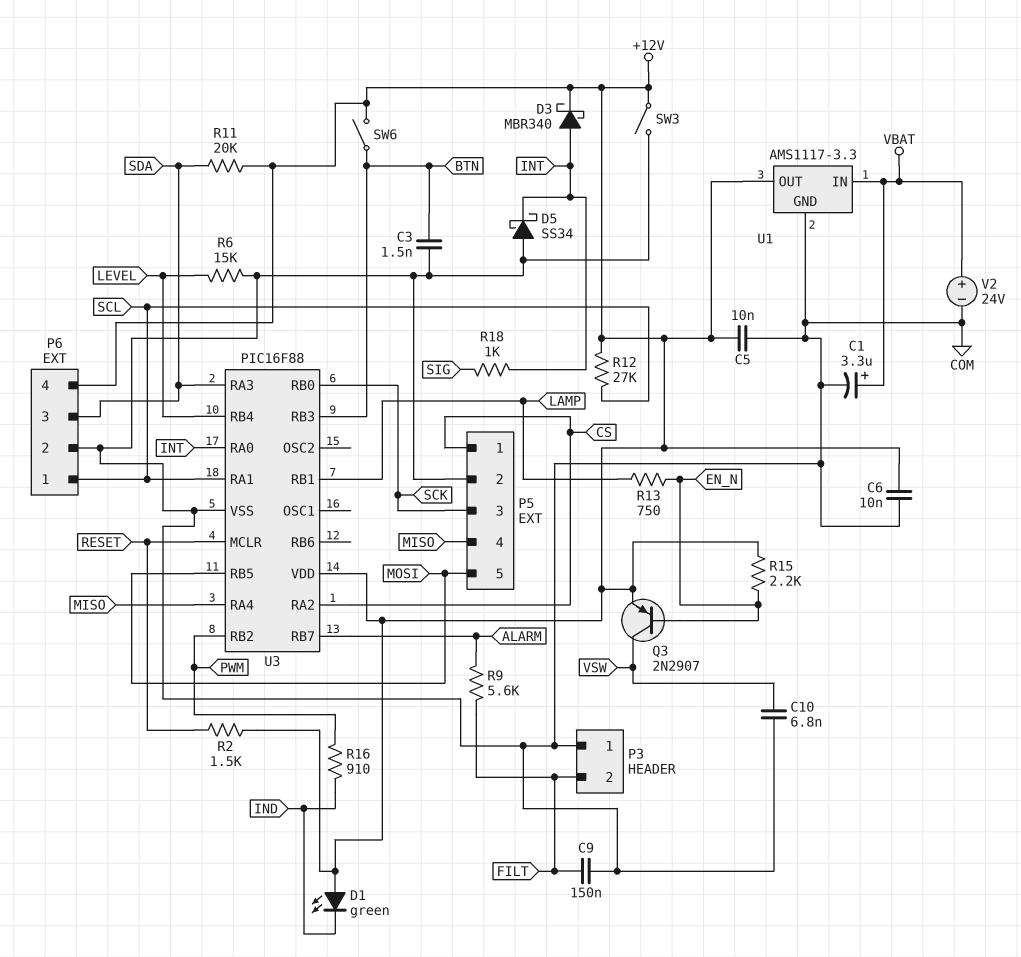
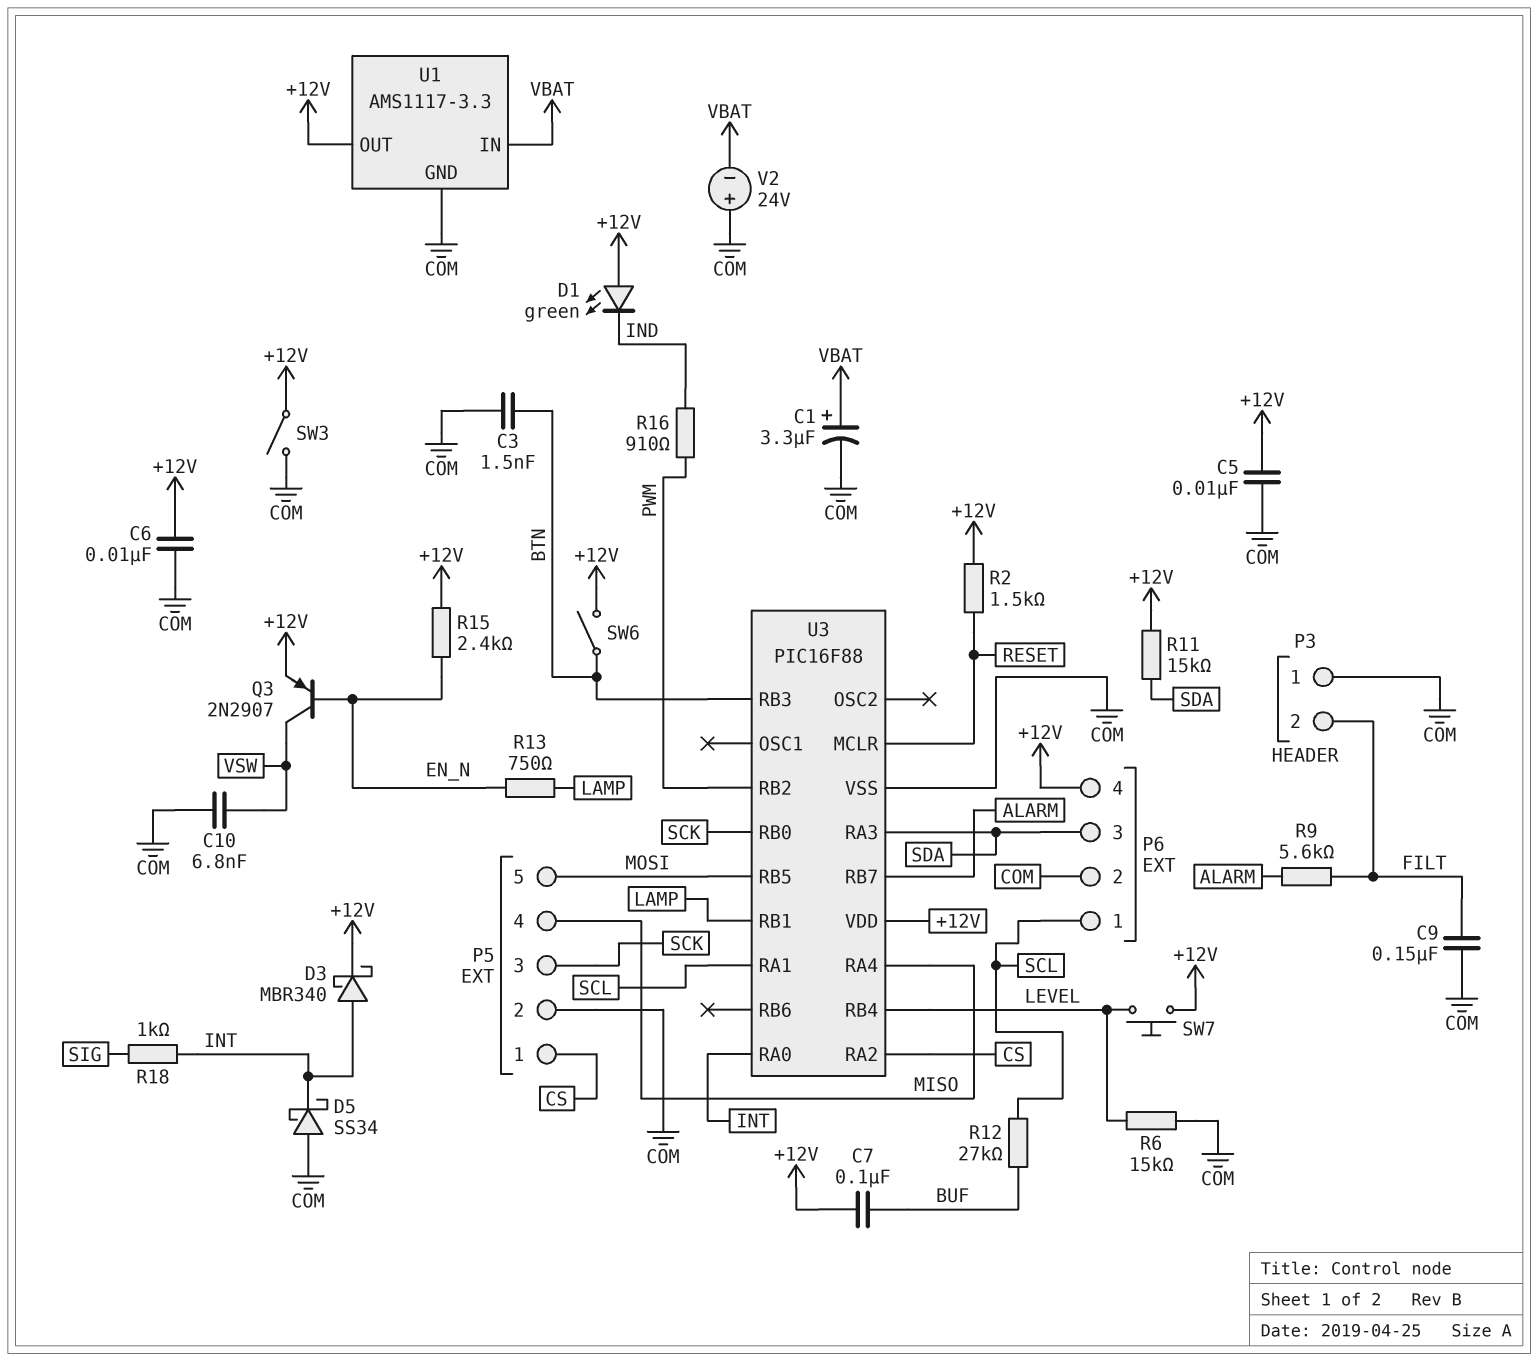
C7: none -> 100nF (+12V, BUF)
R11: 20k (+12V, SDA) -> 15k (+12V, SDA)
R12: 27k (+12V, SCL) -> 27k (BUF, SCL)
R15: 2.2k (+12V, EN_N) -> 2.4k (+12V, EN_N)
SW7: none -> button (+12V, LEVEL)
V2: 24V (plus VBAT, minus COM) -> 24V (plus COM, minus VBAT)

